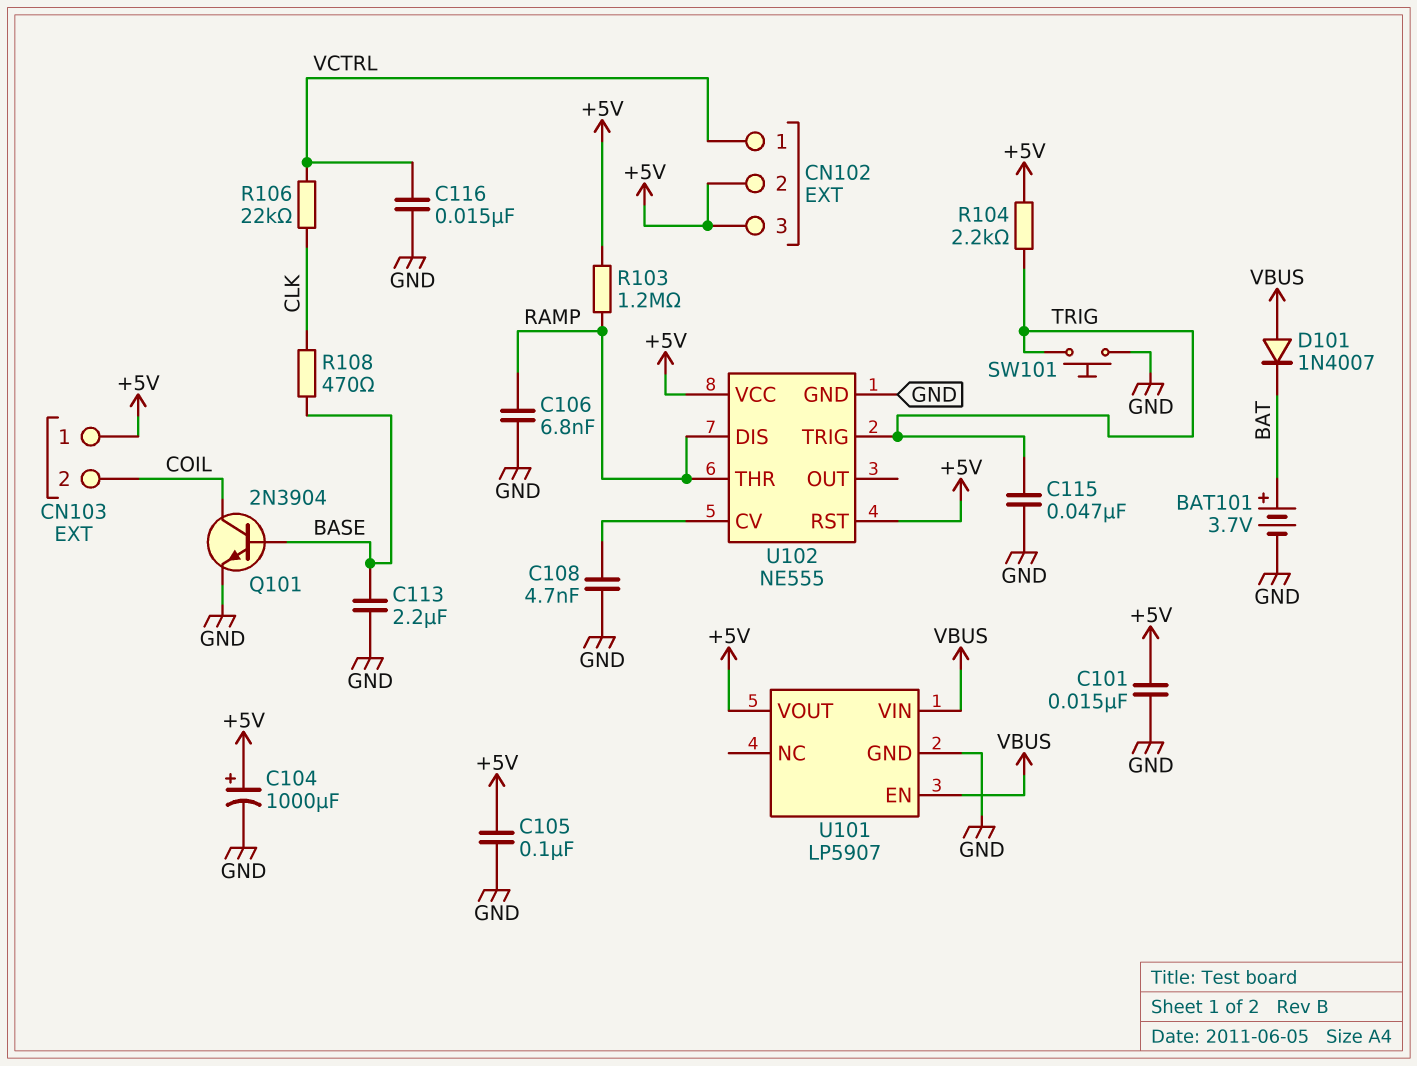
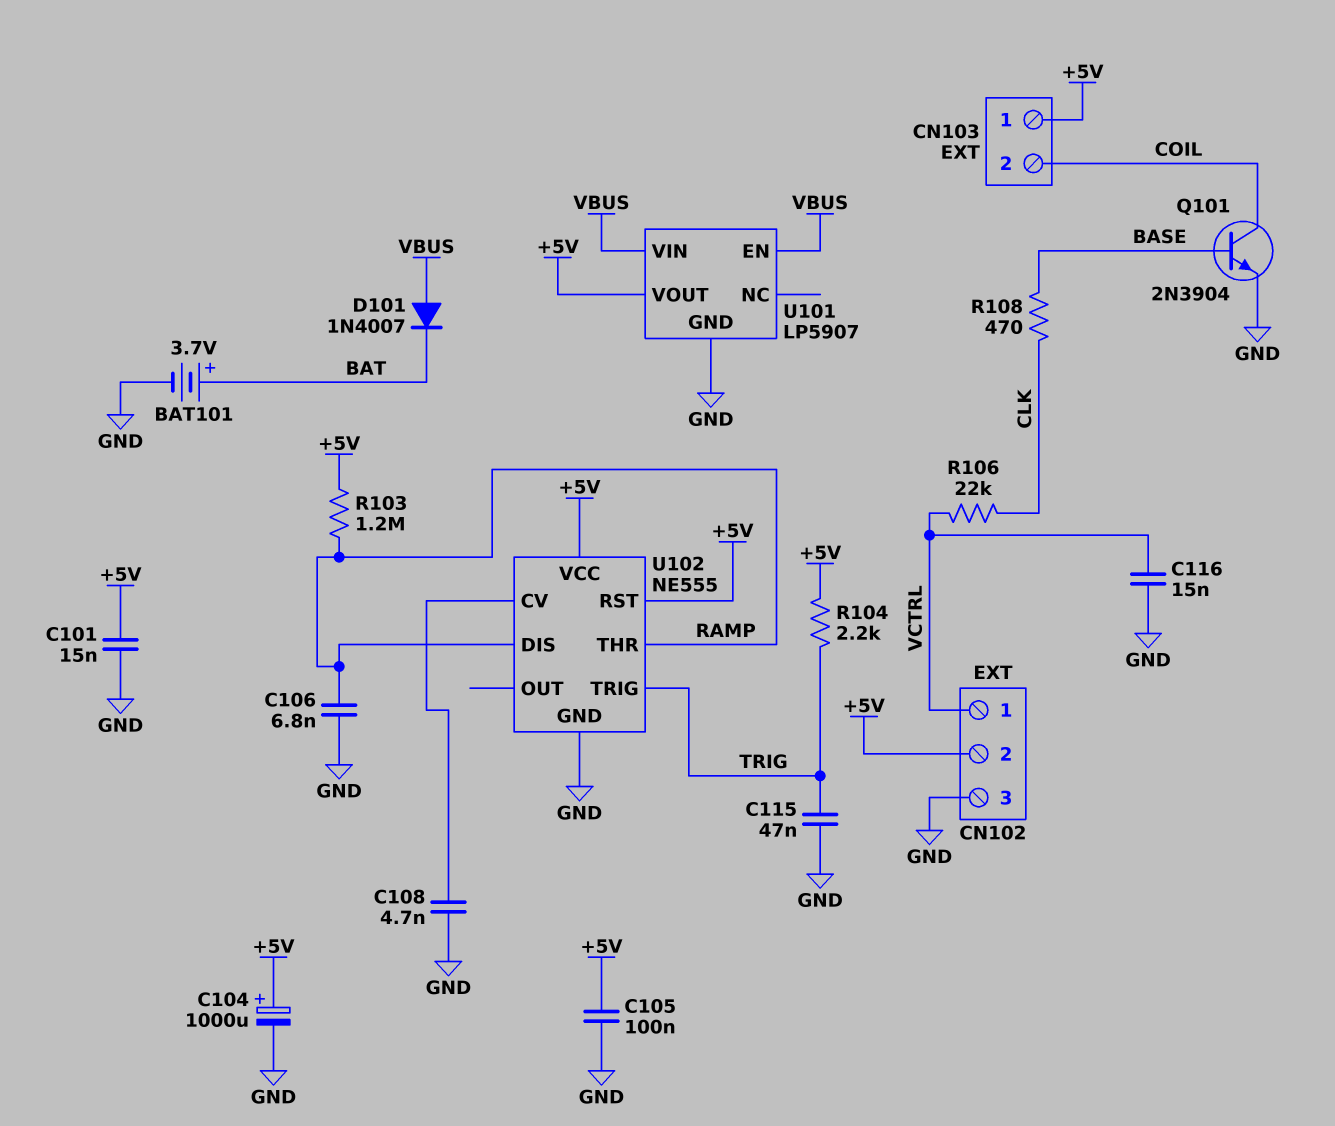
C113: 2.2uF (BASE, GND) -> none
CN102 pin 3: +5V -> GND
SW101: button (GND, TRIG) -> none

